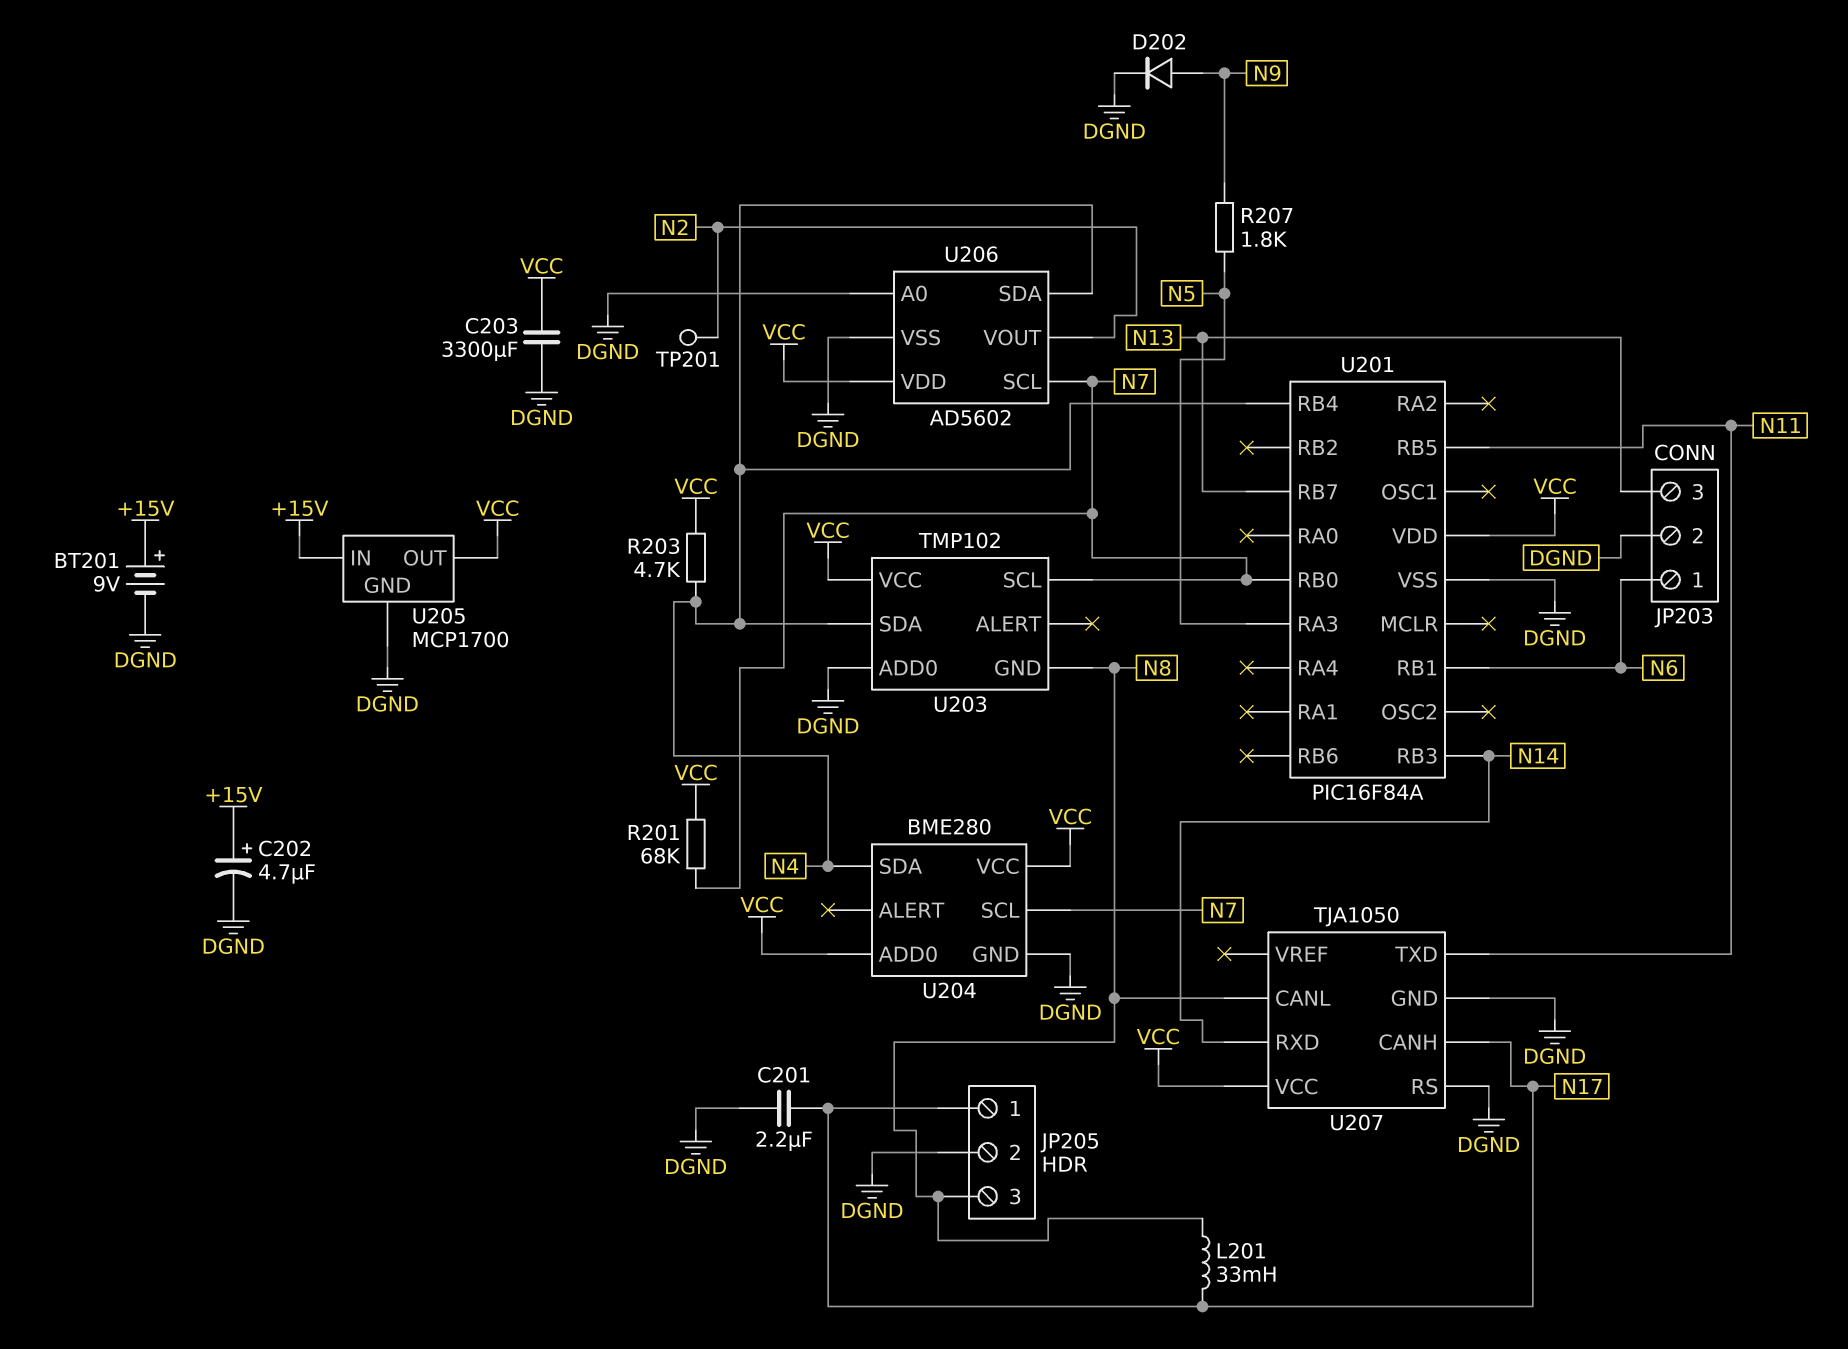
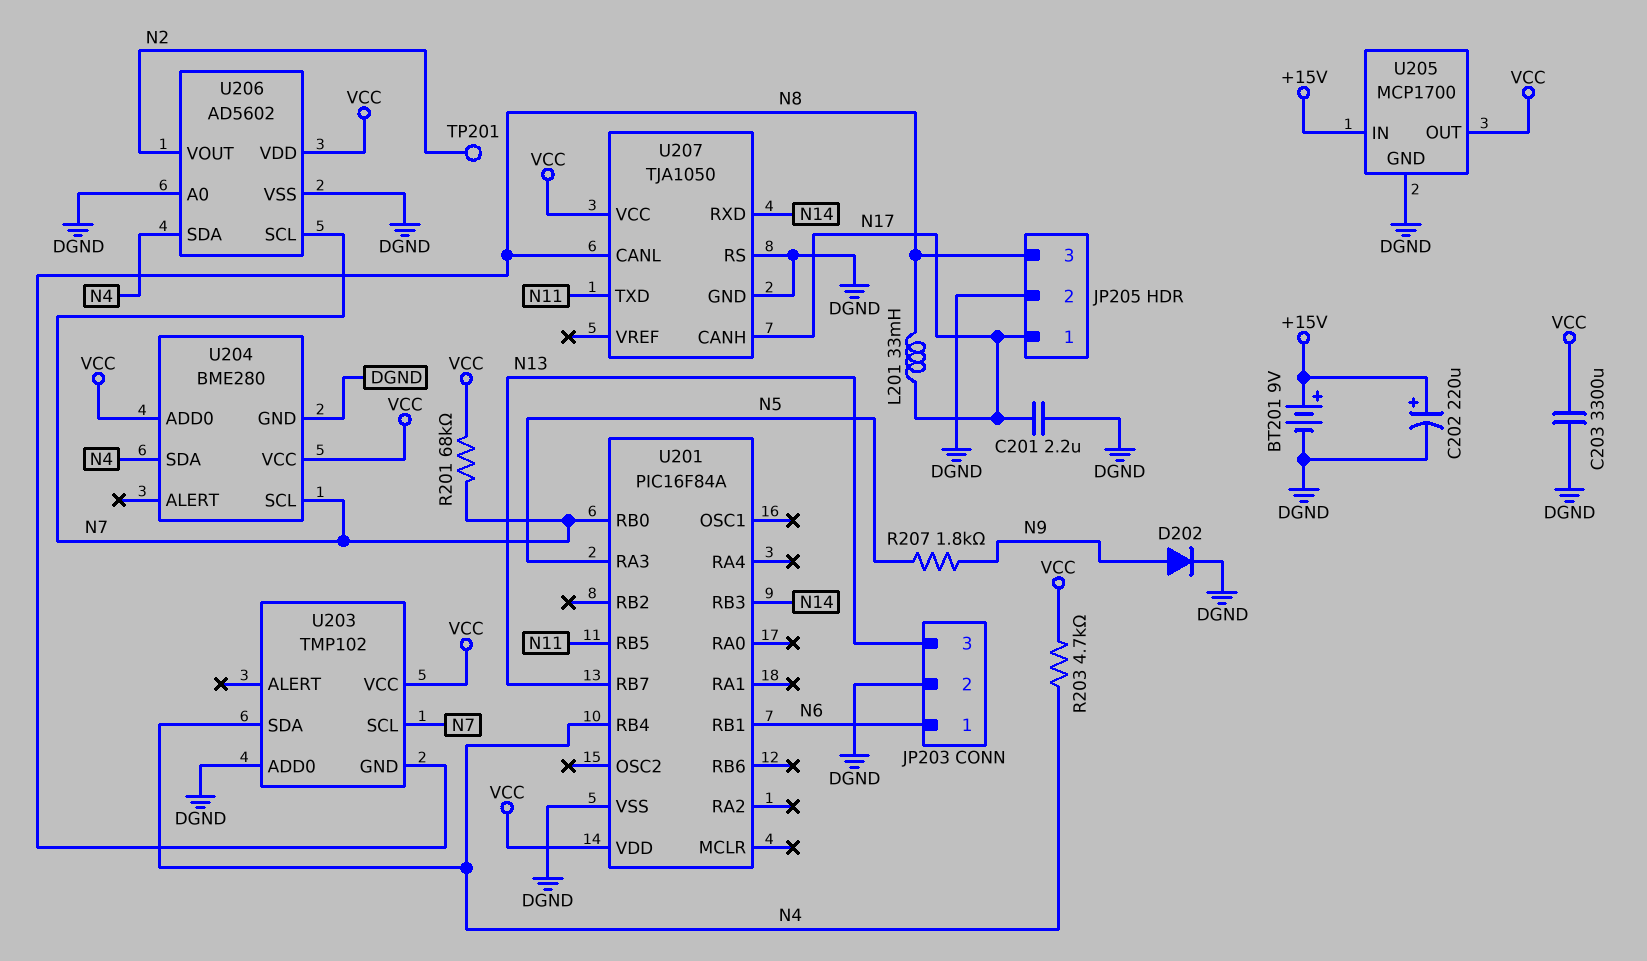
C202: 4.7uF (plus +15V, minus DGND) -> 220uF (plus +15V, minus DGND)

